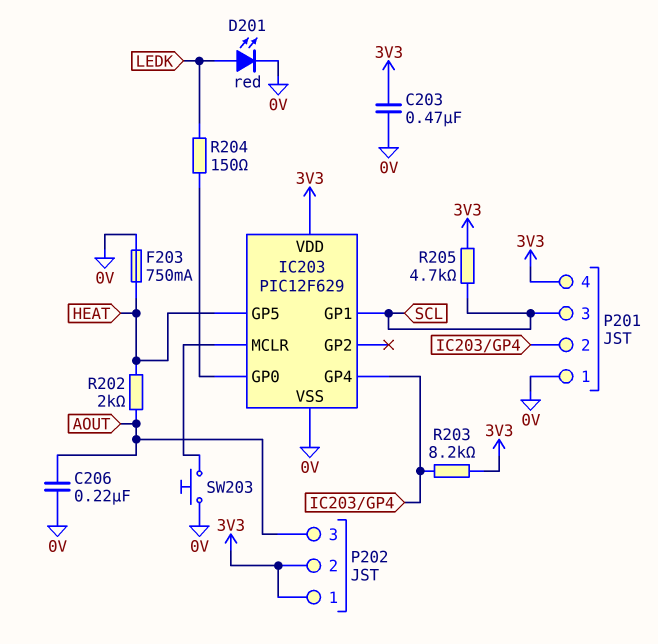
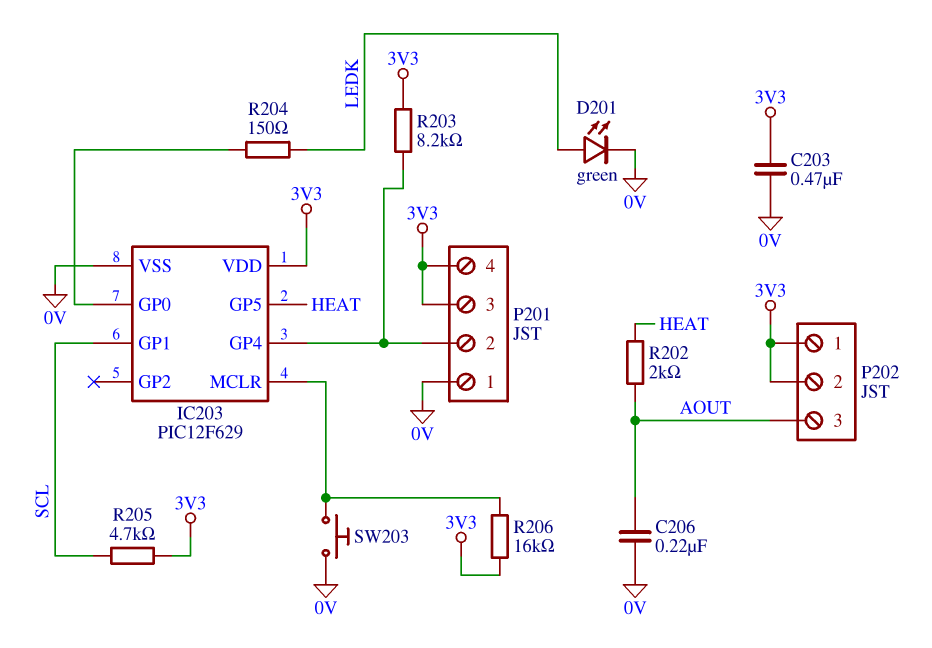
D201: LED red (A LEDK, K 0V) -> LED green (A LEDK, K 0V)
F203: 750mA (0V, HEAT) -> none
P201 pin 3: SCL -> 3V3
R206: none -> 16k (3V3, IC203/MCLR)

